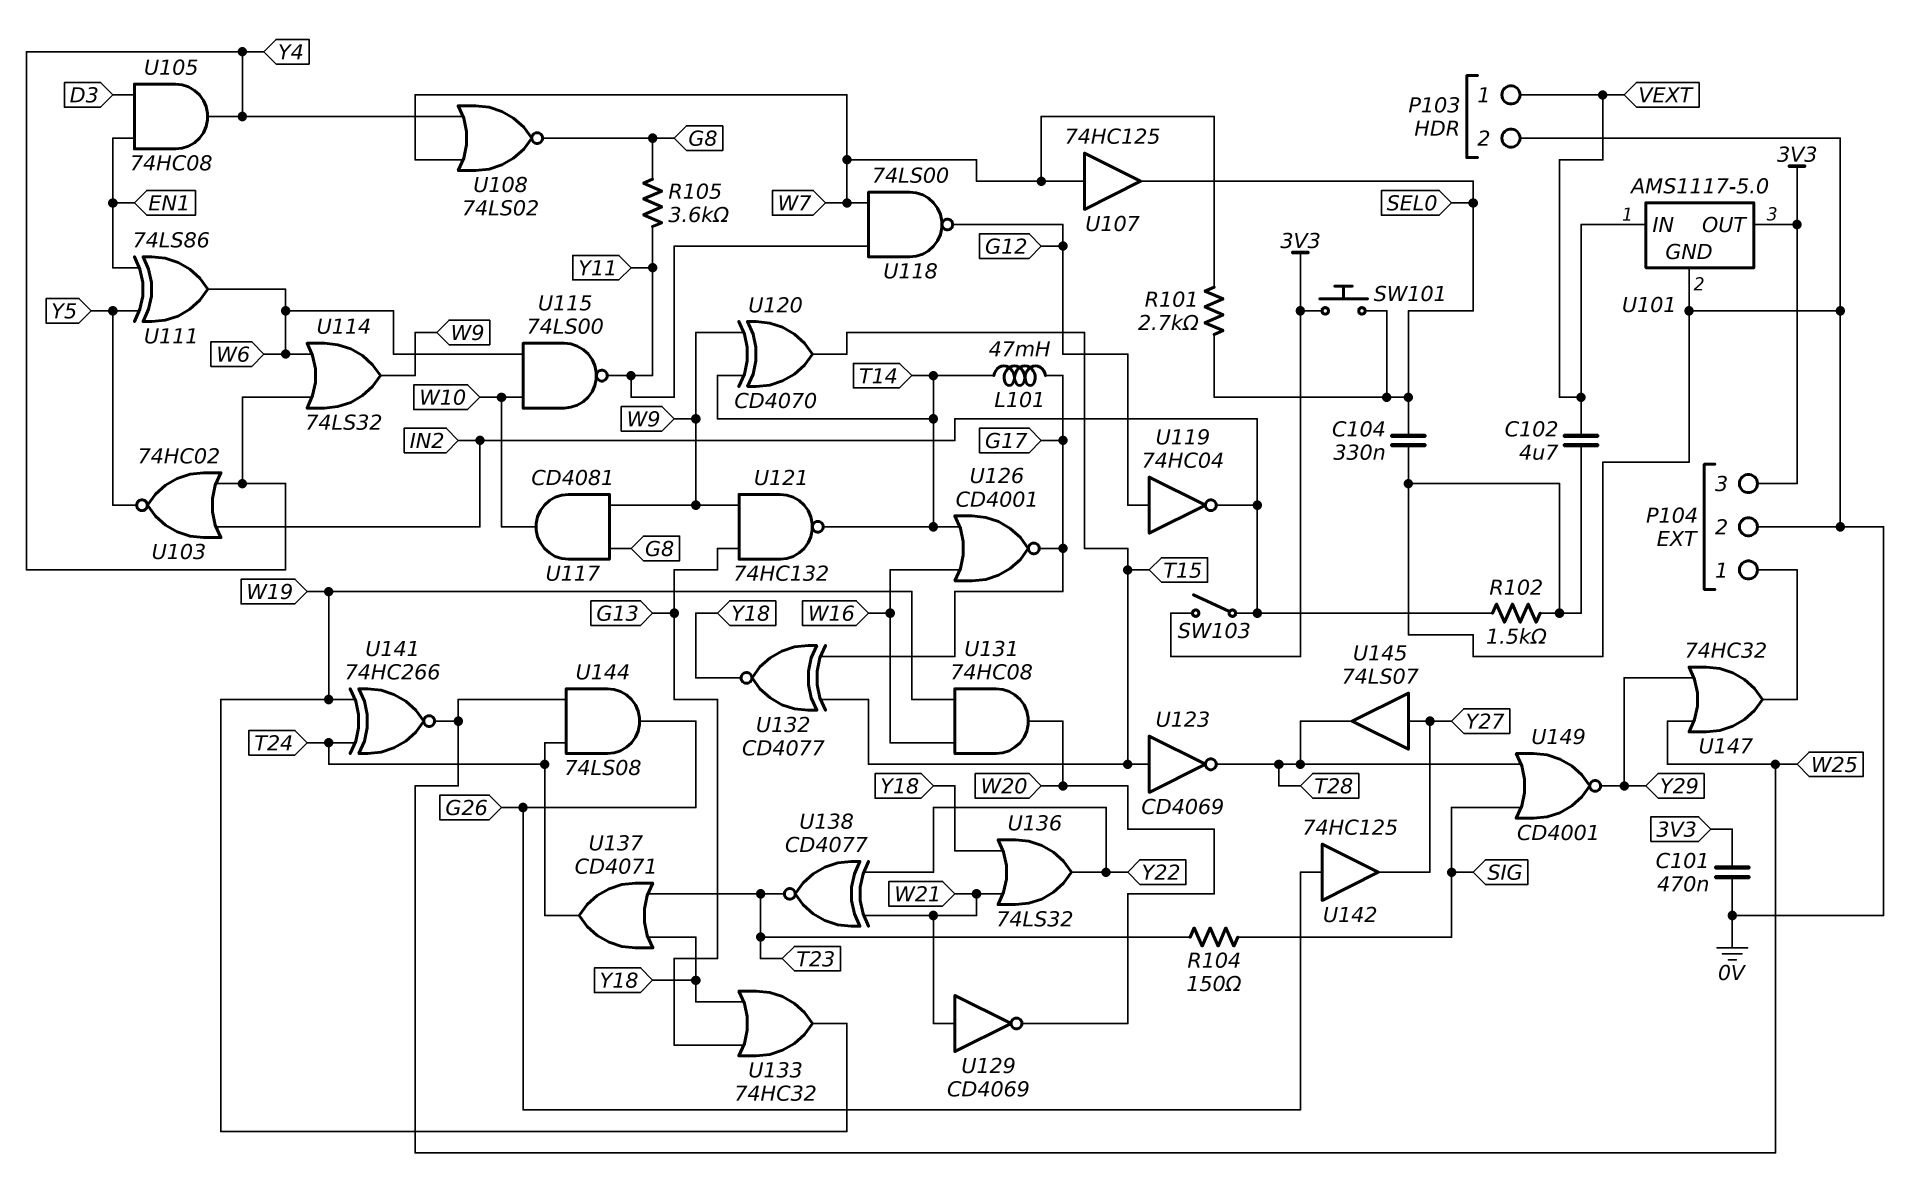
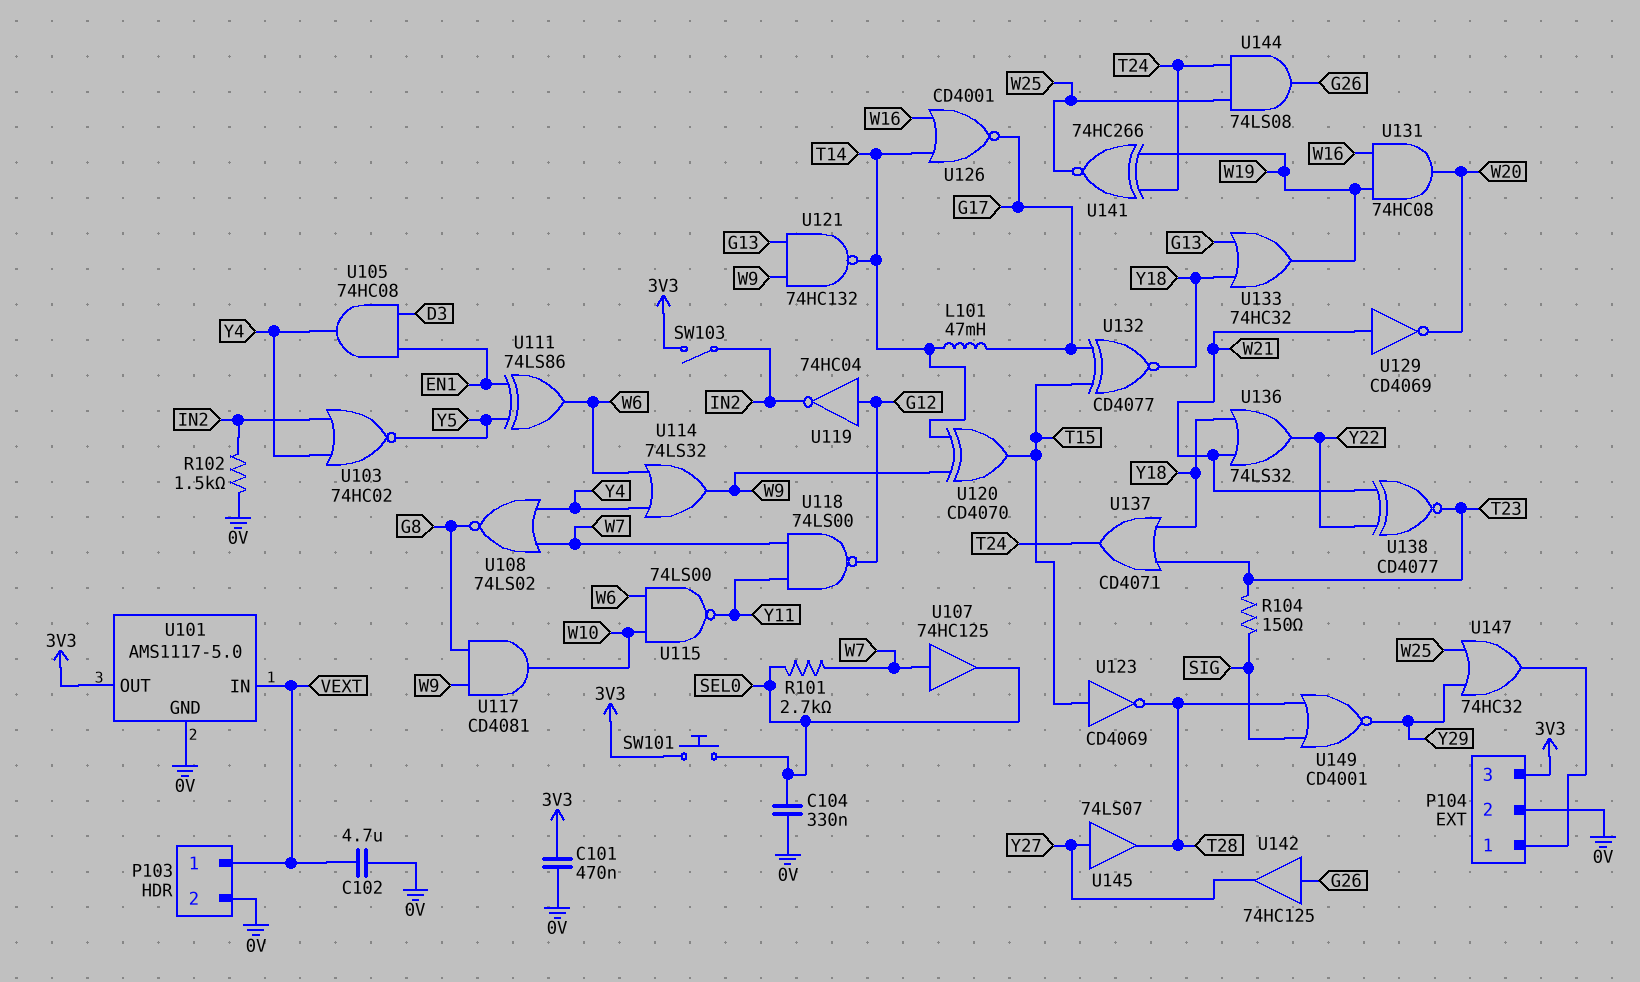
R105: 3.6k (G8, Y11) -> none

